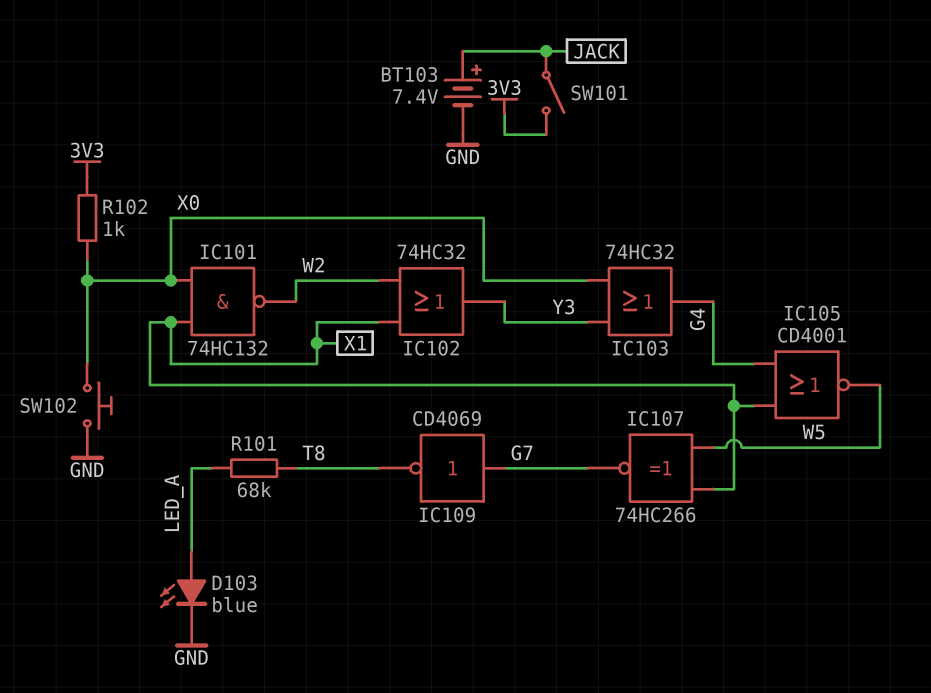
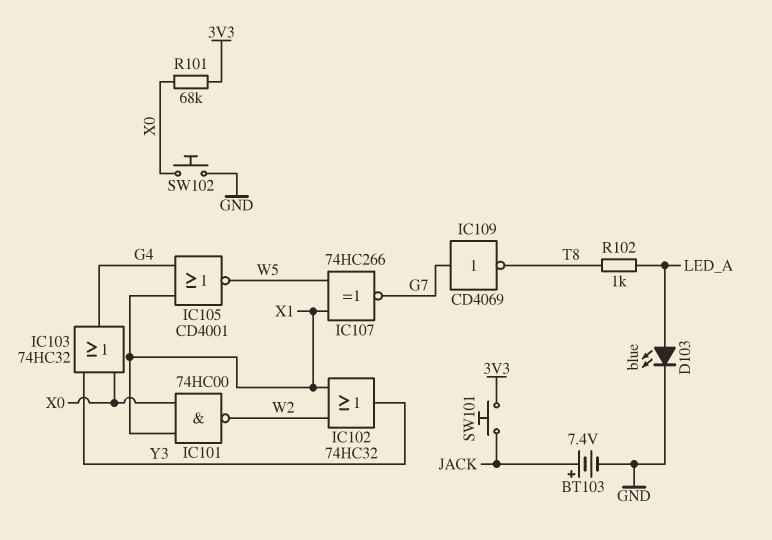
IC101: NAND 74HC132 (in X0, in X1, out W2) -> NAND 74HC00 (in X0, in X1, out W2)
R101: 68k (LED_A, T8) -> 68k (3V3, X0)
R102: 1k (3V3, X0) -> 1k (LED_A, T8)
SW101: switch (3V3, JACK) -> button (3V3, JACK)

